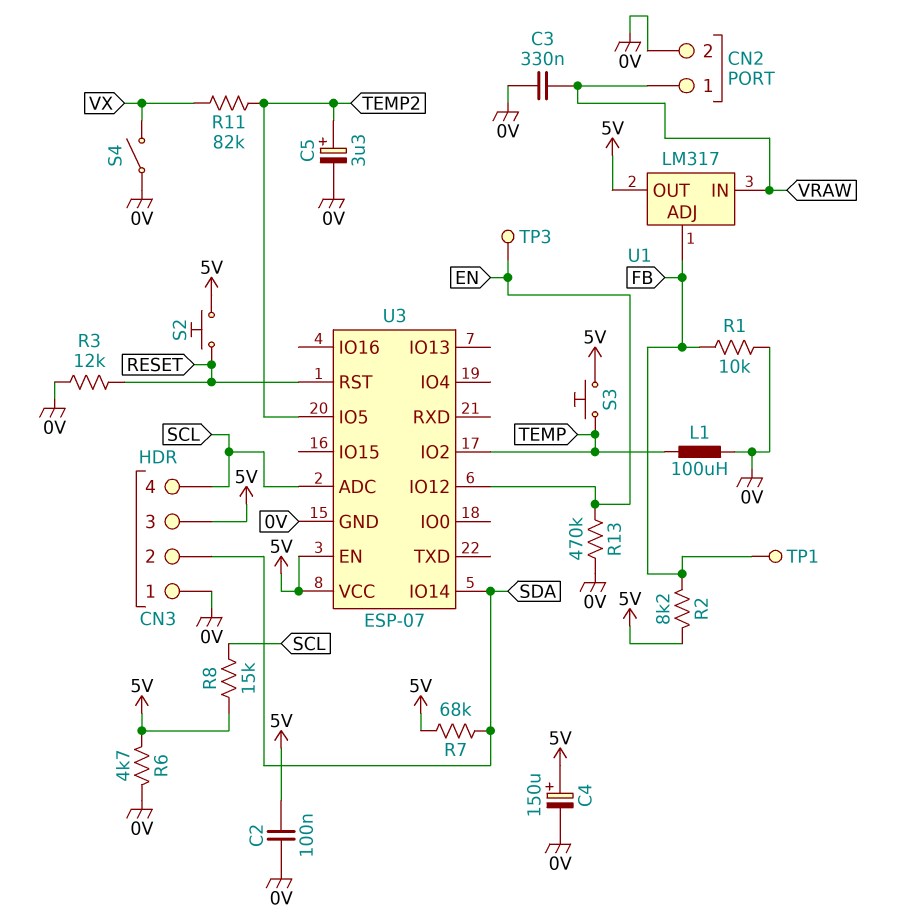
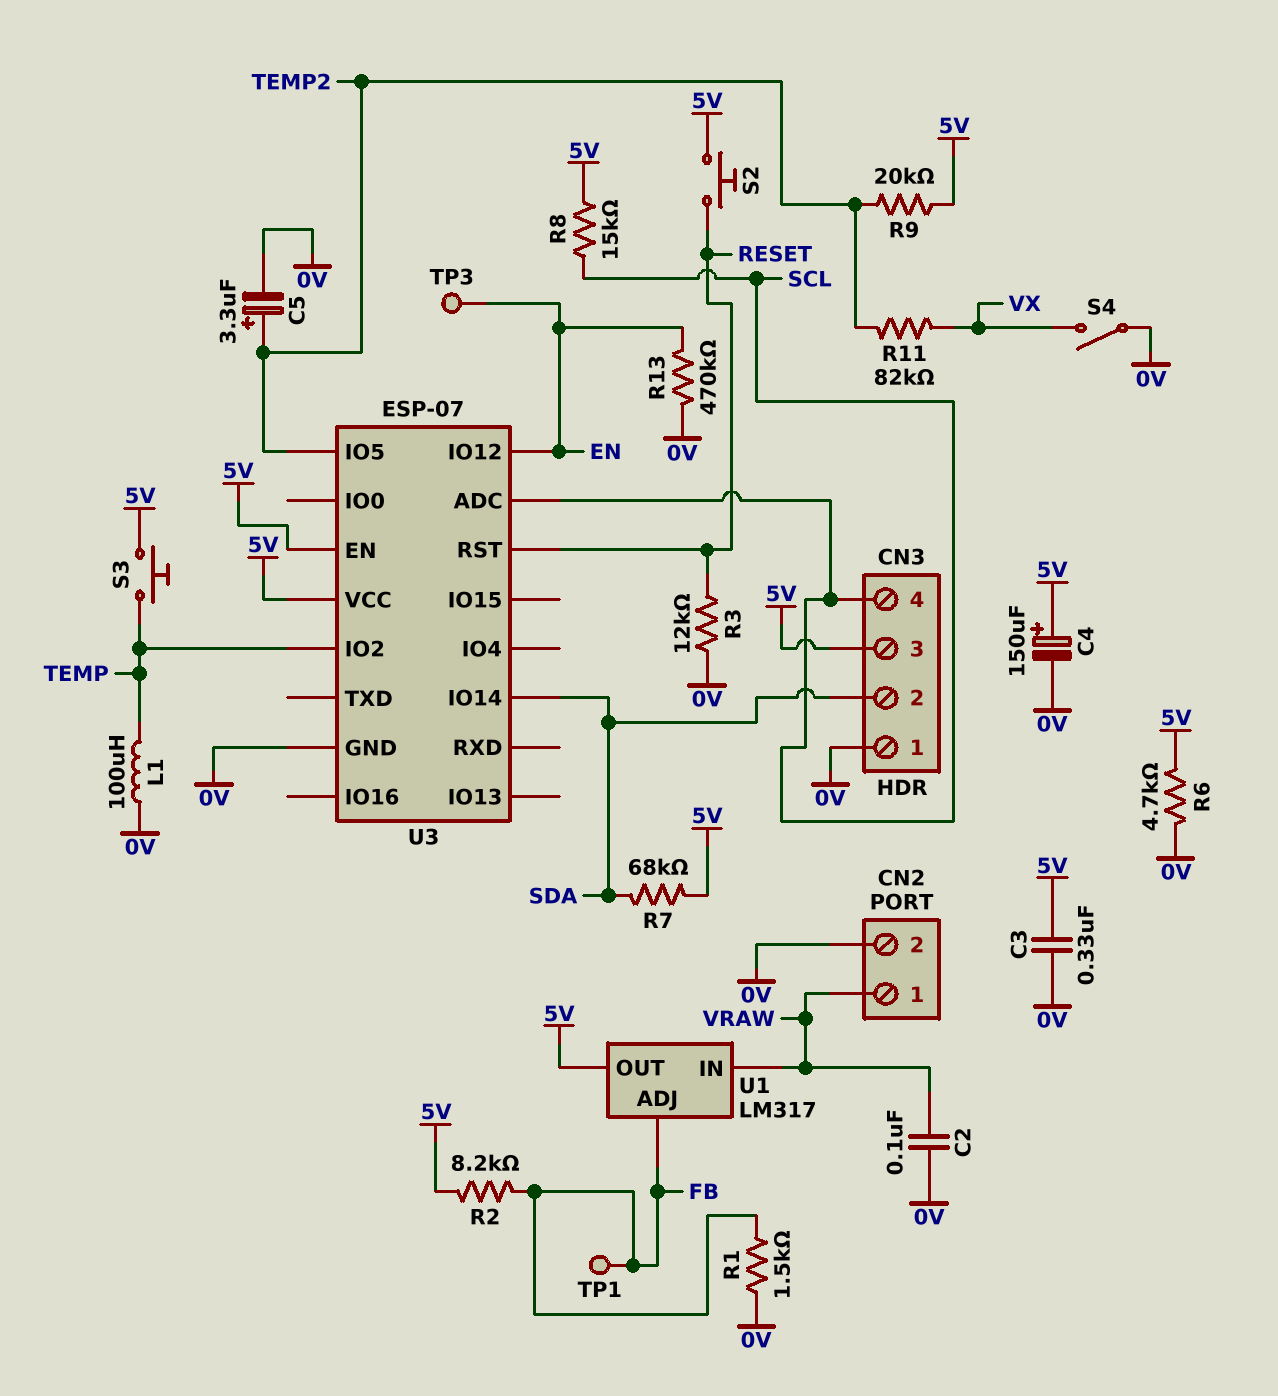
C2: 100nF (0V, 5V) -> 100nF (0V, VRAW)
C3: 330nF (0V, VRAW) -> 330nF (0V, 5V)
R1: 10k (0V, FB) -> 1.5k (0V, FB)
R9: none -> 20k (5V, TEMP2)

